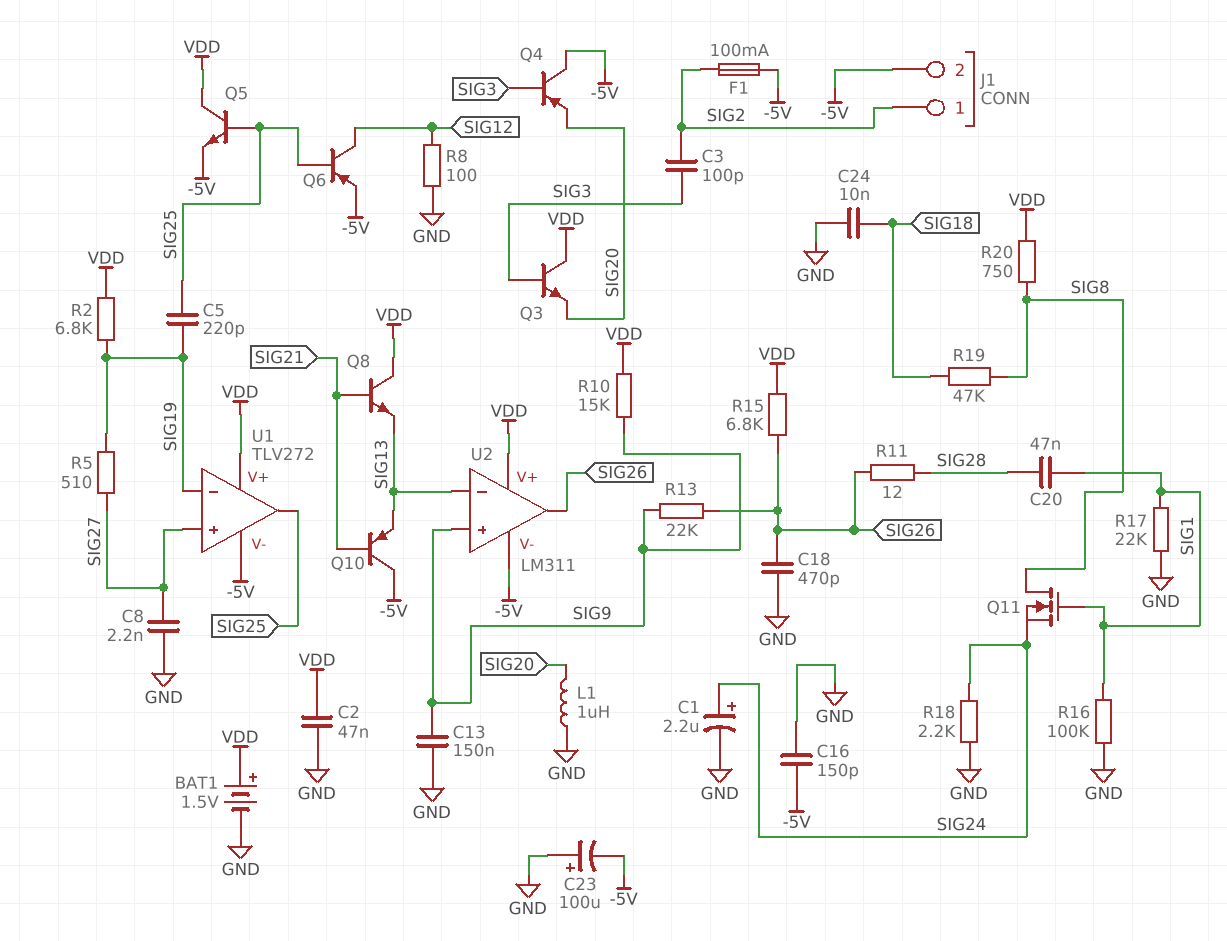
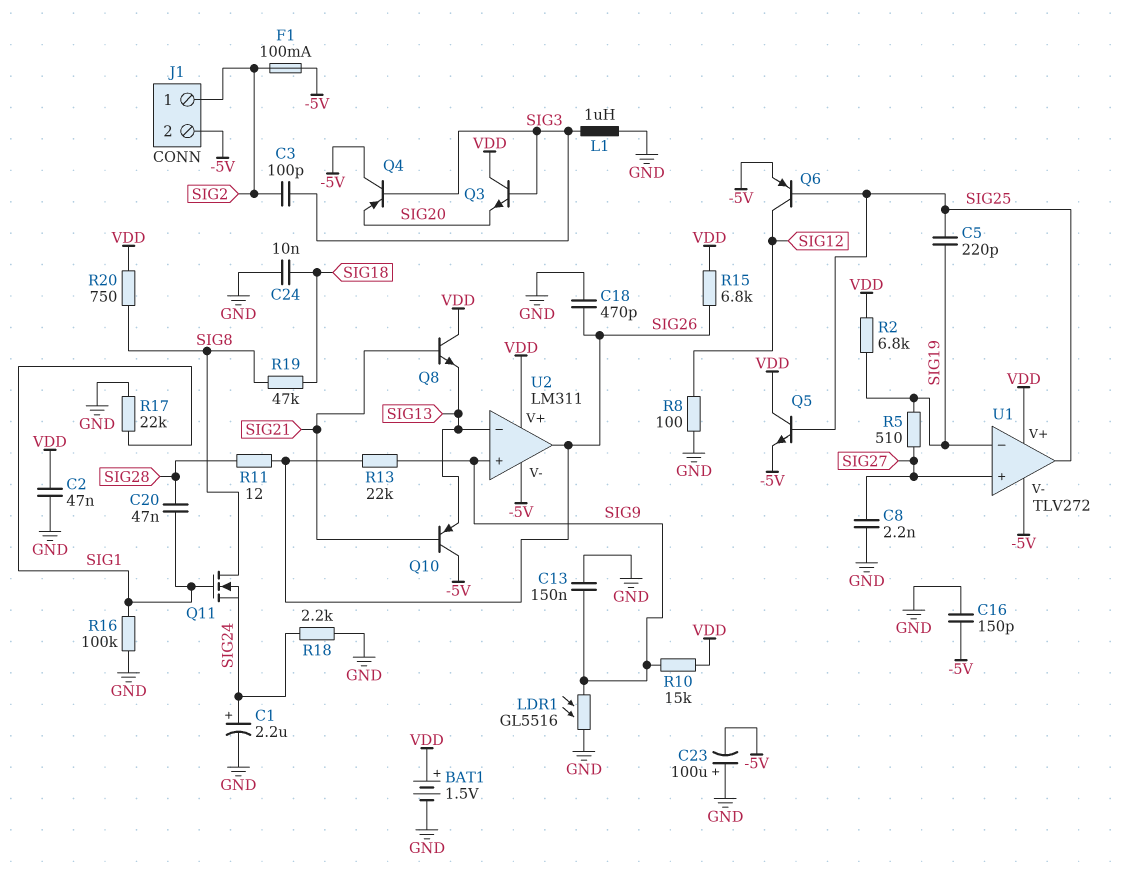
L1: 1uH (GND, SIG20) -> 1uH (GND, SIG3)
LDR1: none -> GL5516 (GND, SIG9)

